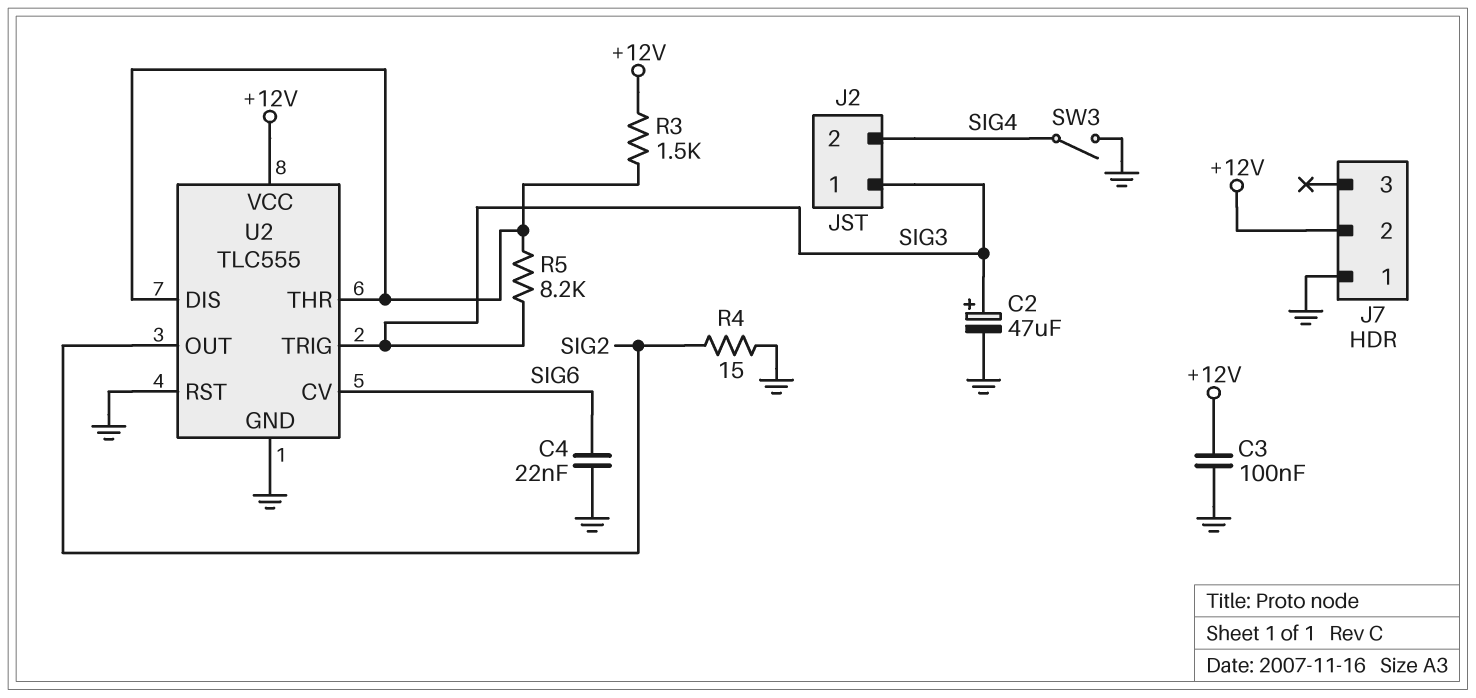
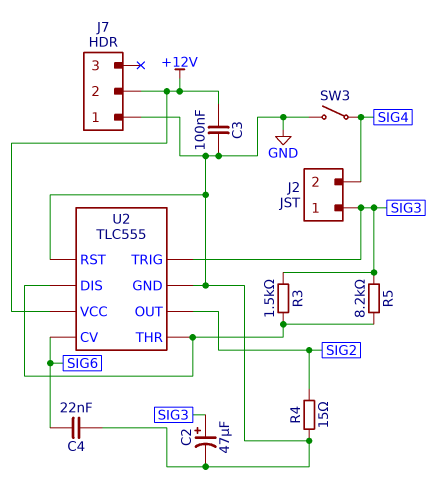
R3: 1.5k (+12V, U2/DIS) -> 1.5k (SIG3, U2/DIS)

